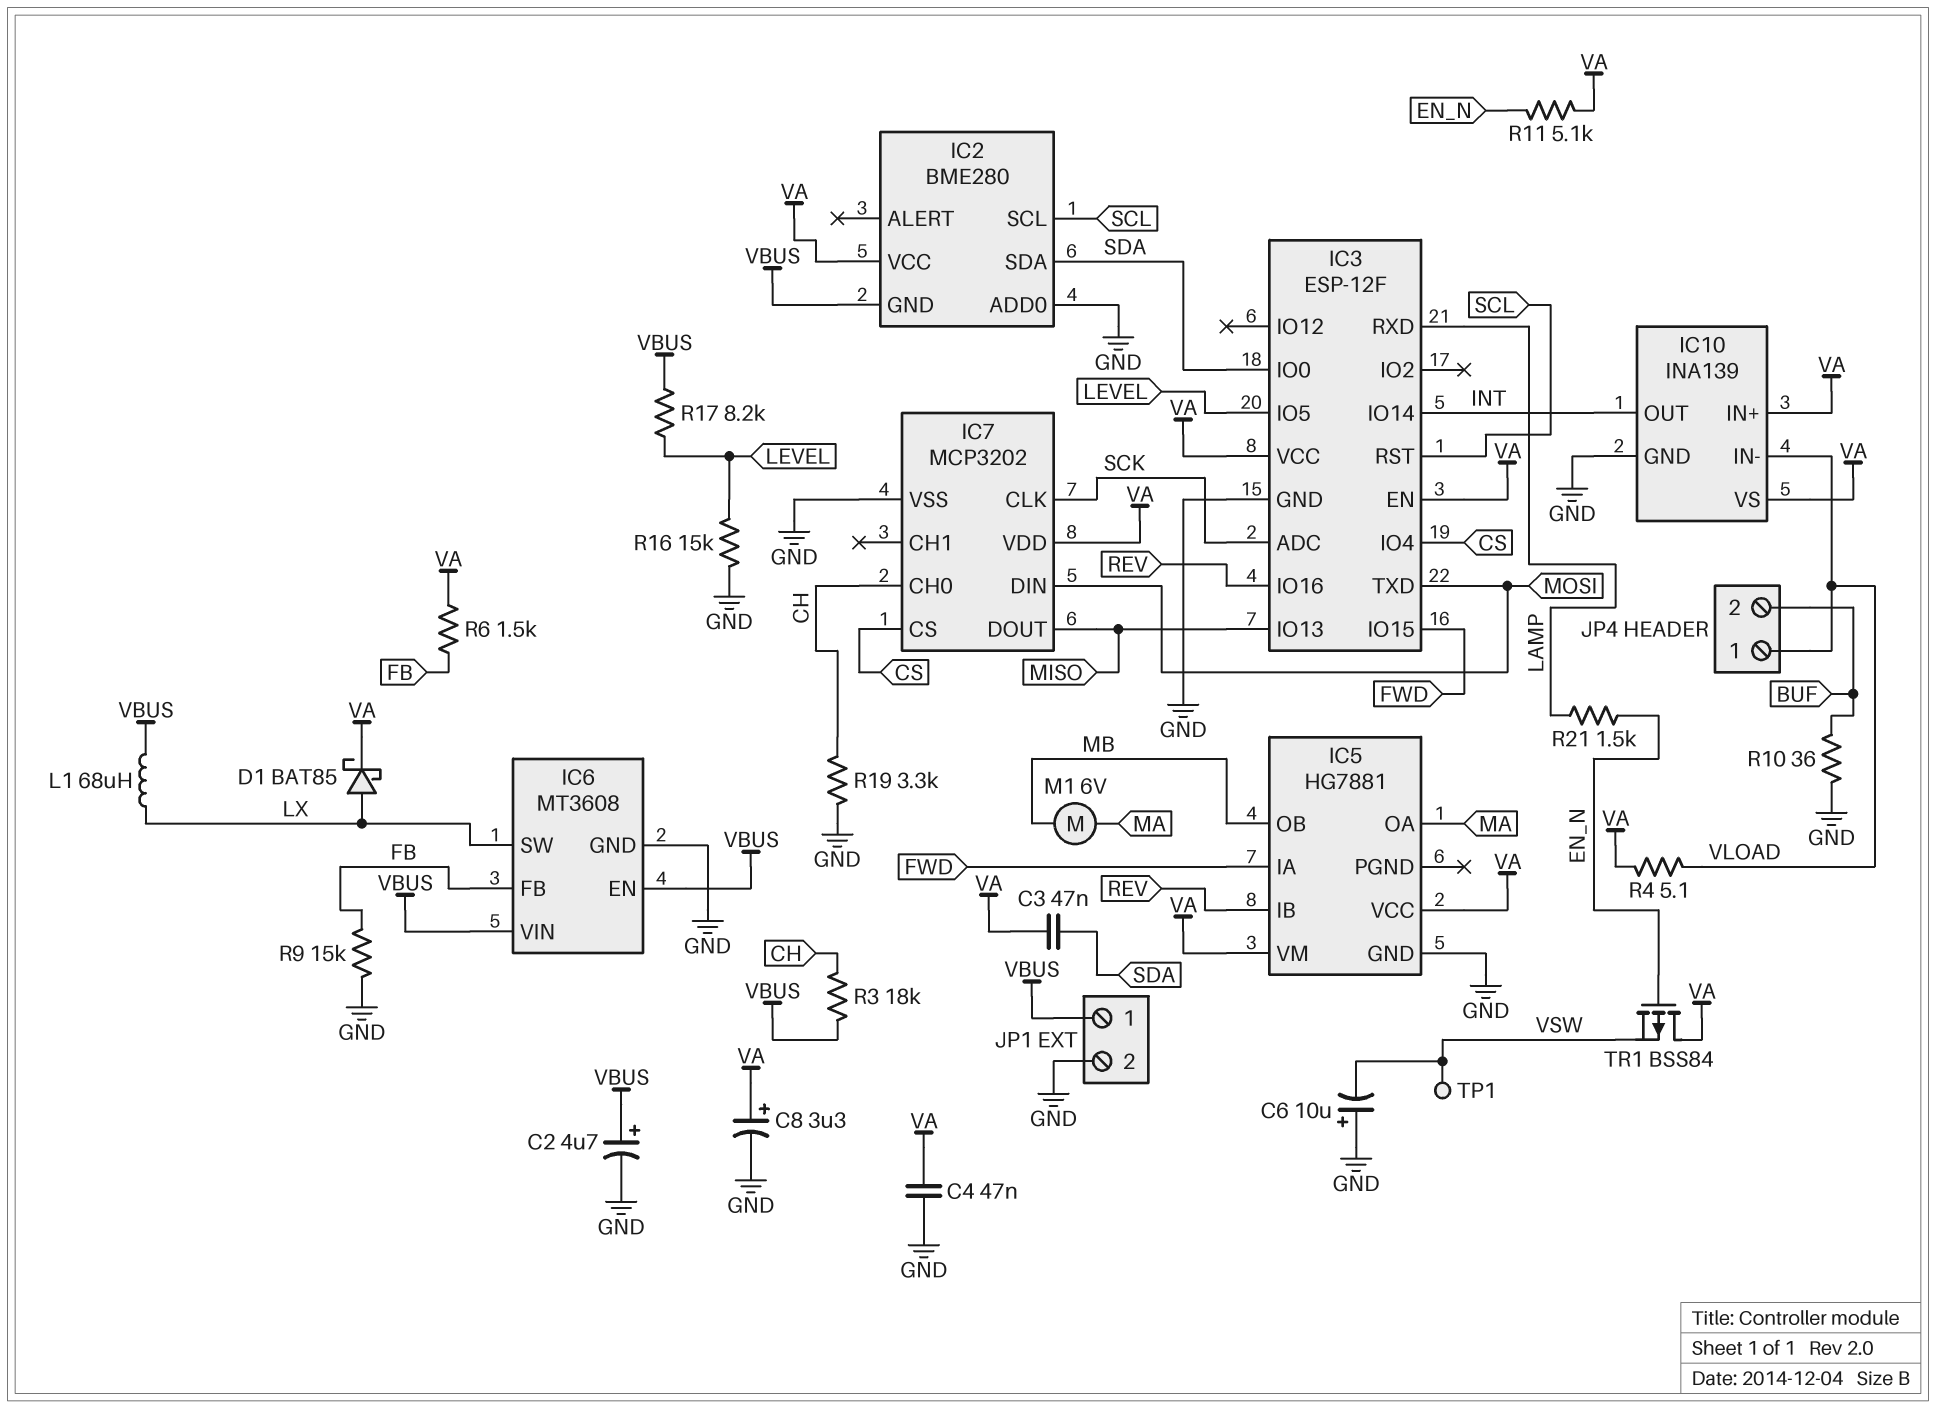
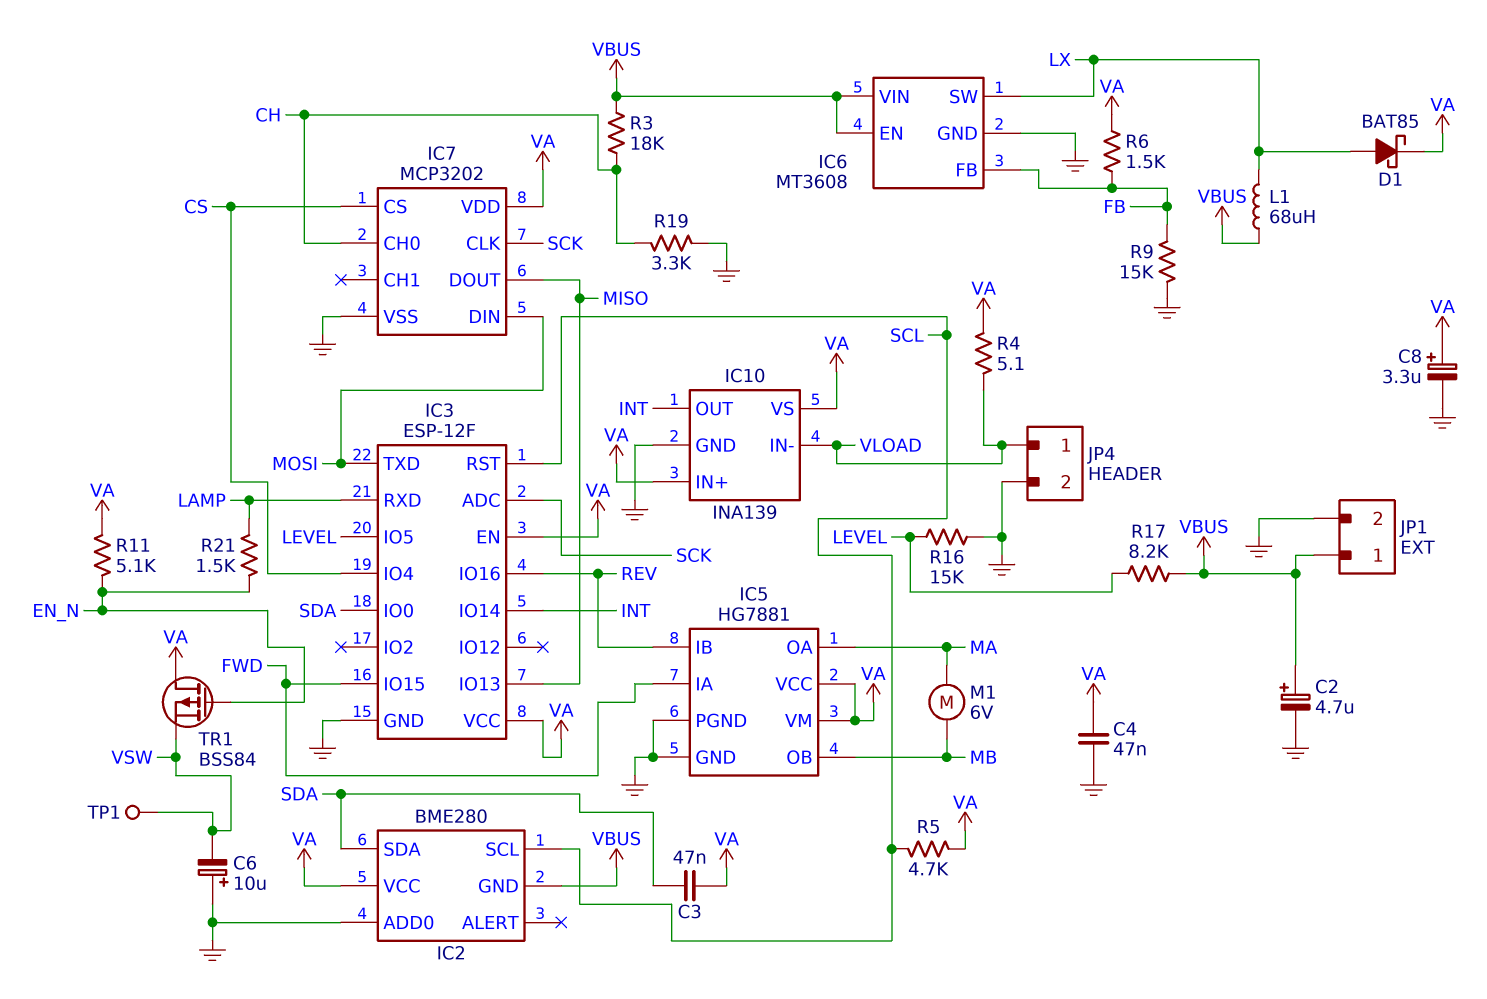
IC5 pin PGND: none -> GND
JP4 pin 2: BUF -> GND
R5: none -> 4.7k (SCL, VA)
R10: 36 (BUF, GND) -> none

